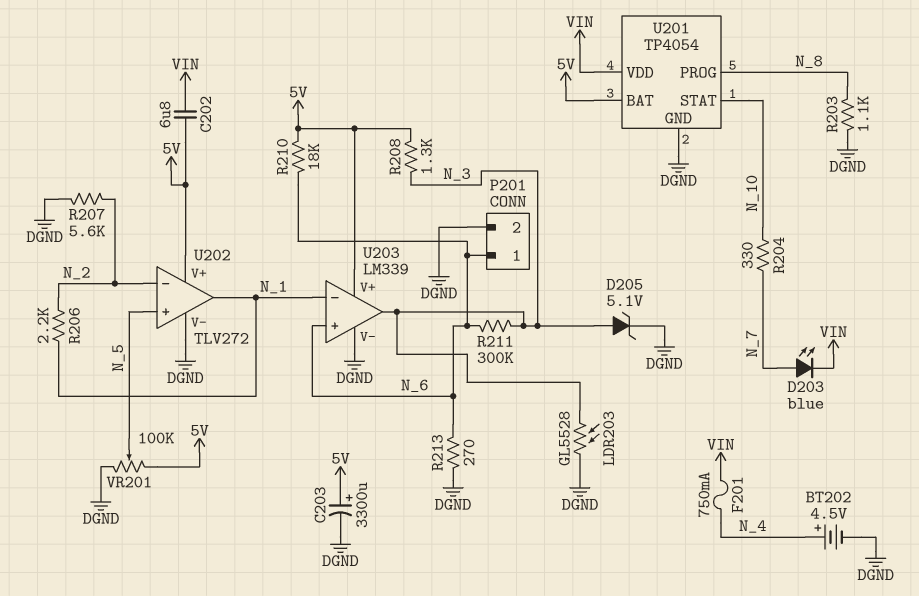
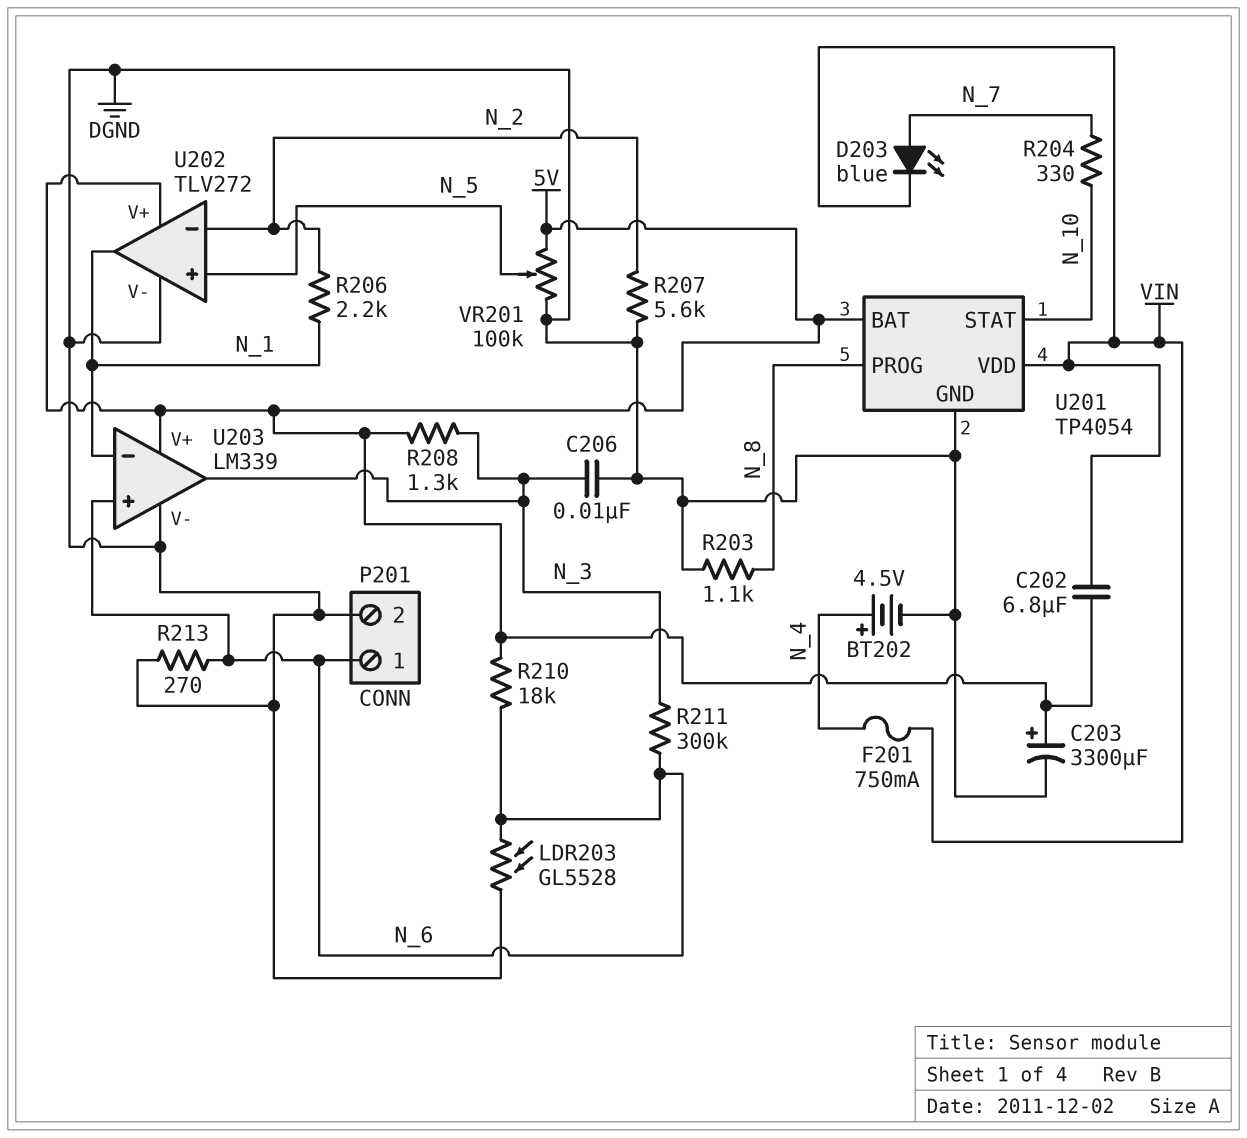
C206: none -> 10nF (DGND, N_3)
D205: zener 5.1V (A N_3, K DGND) -> none
LDR203: GL5528 (DGND, N_3) -> GL5528 (DGND, N_6)

